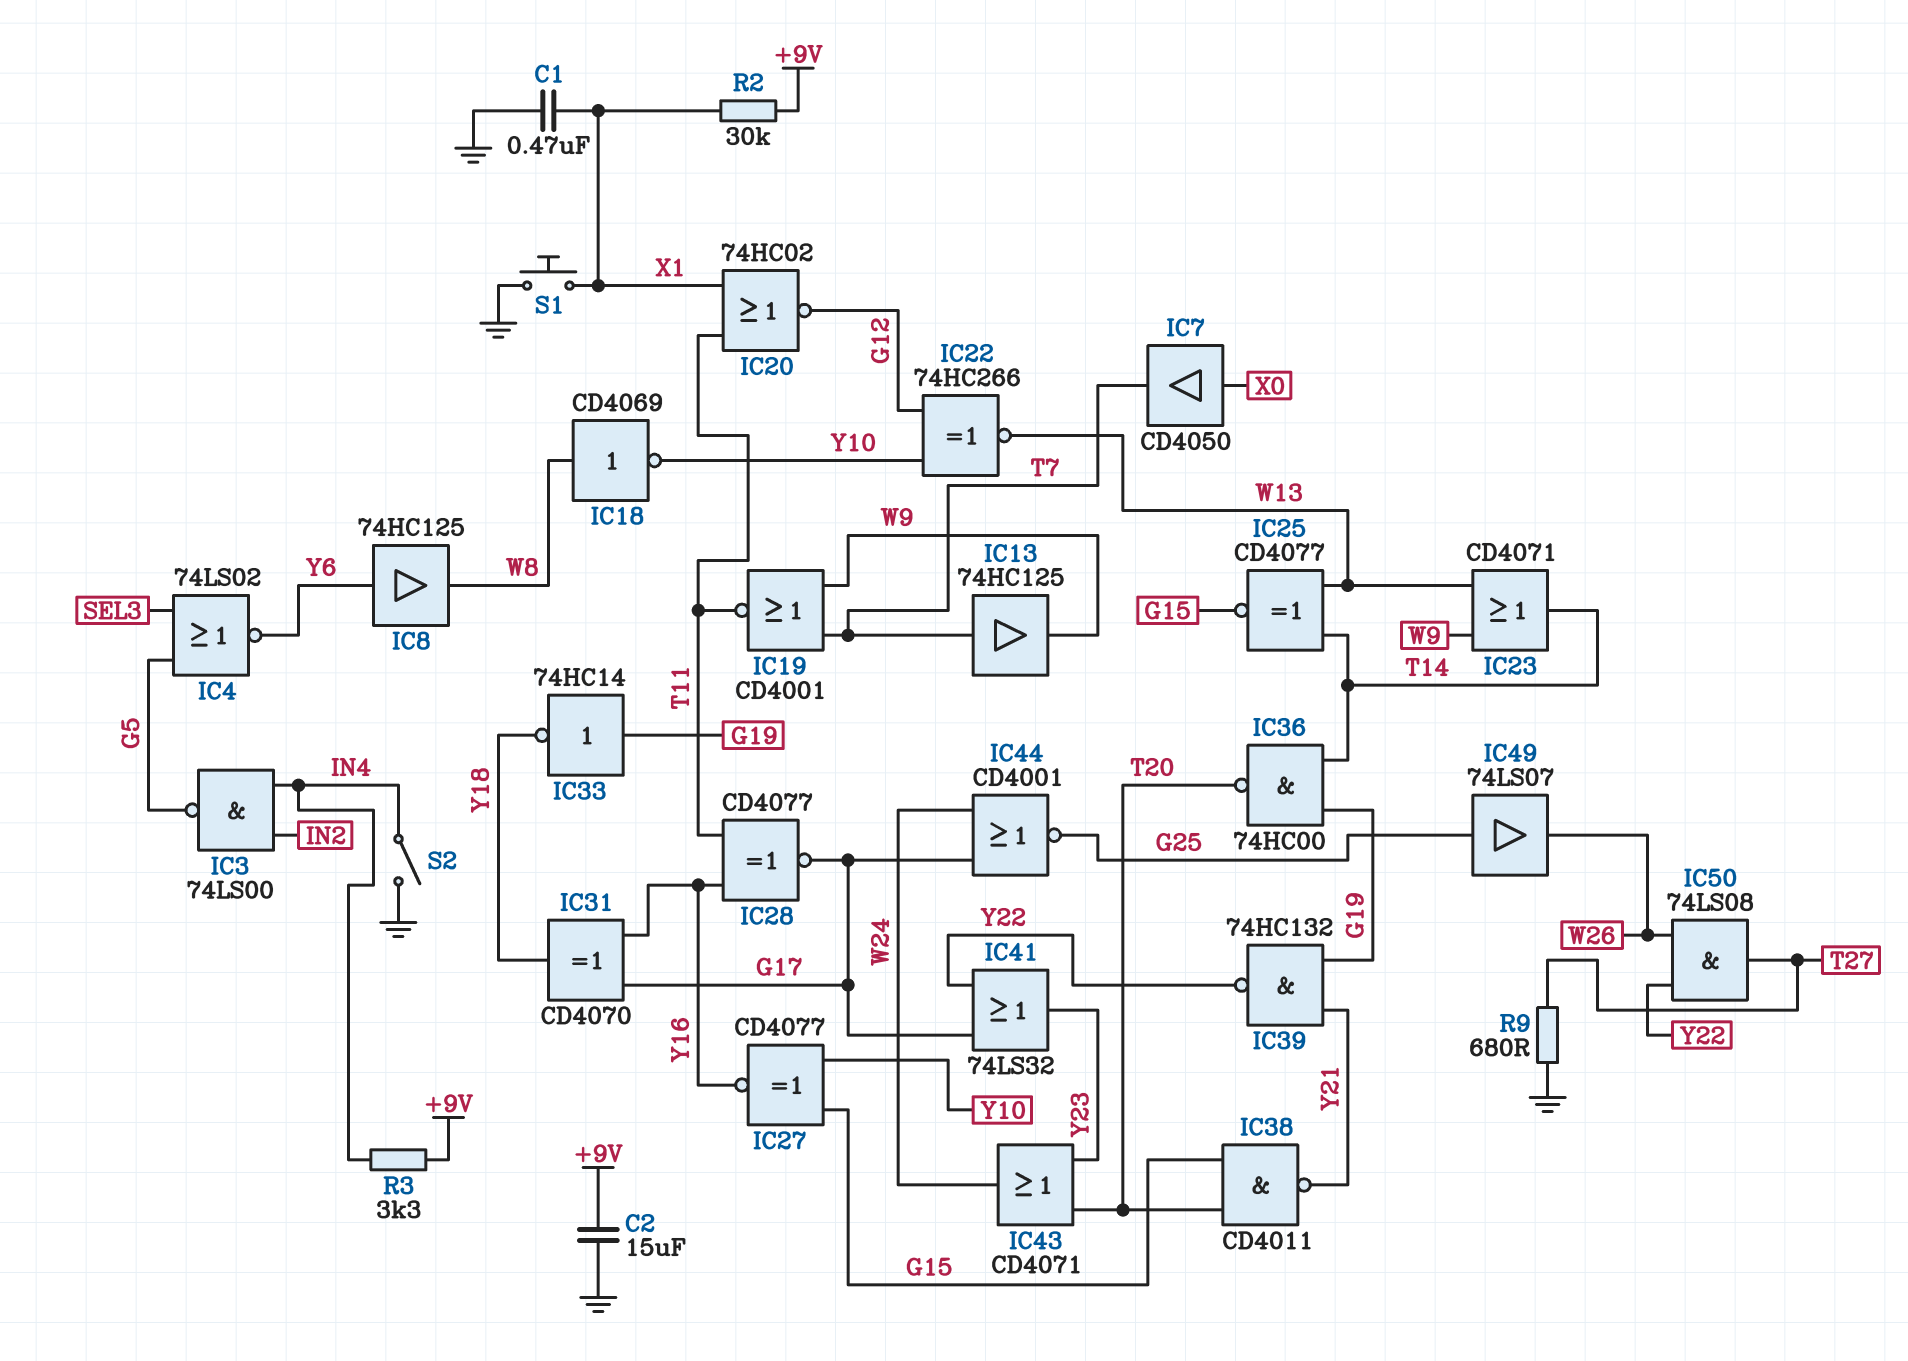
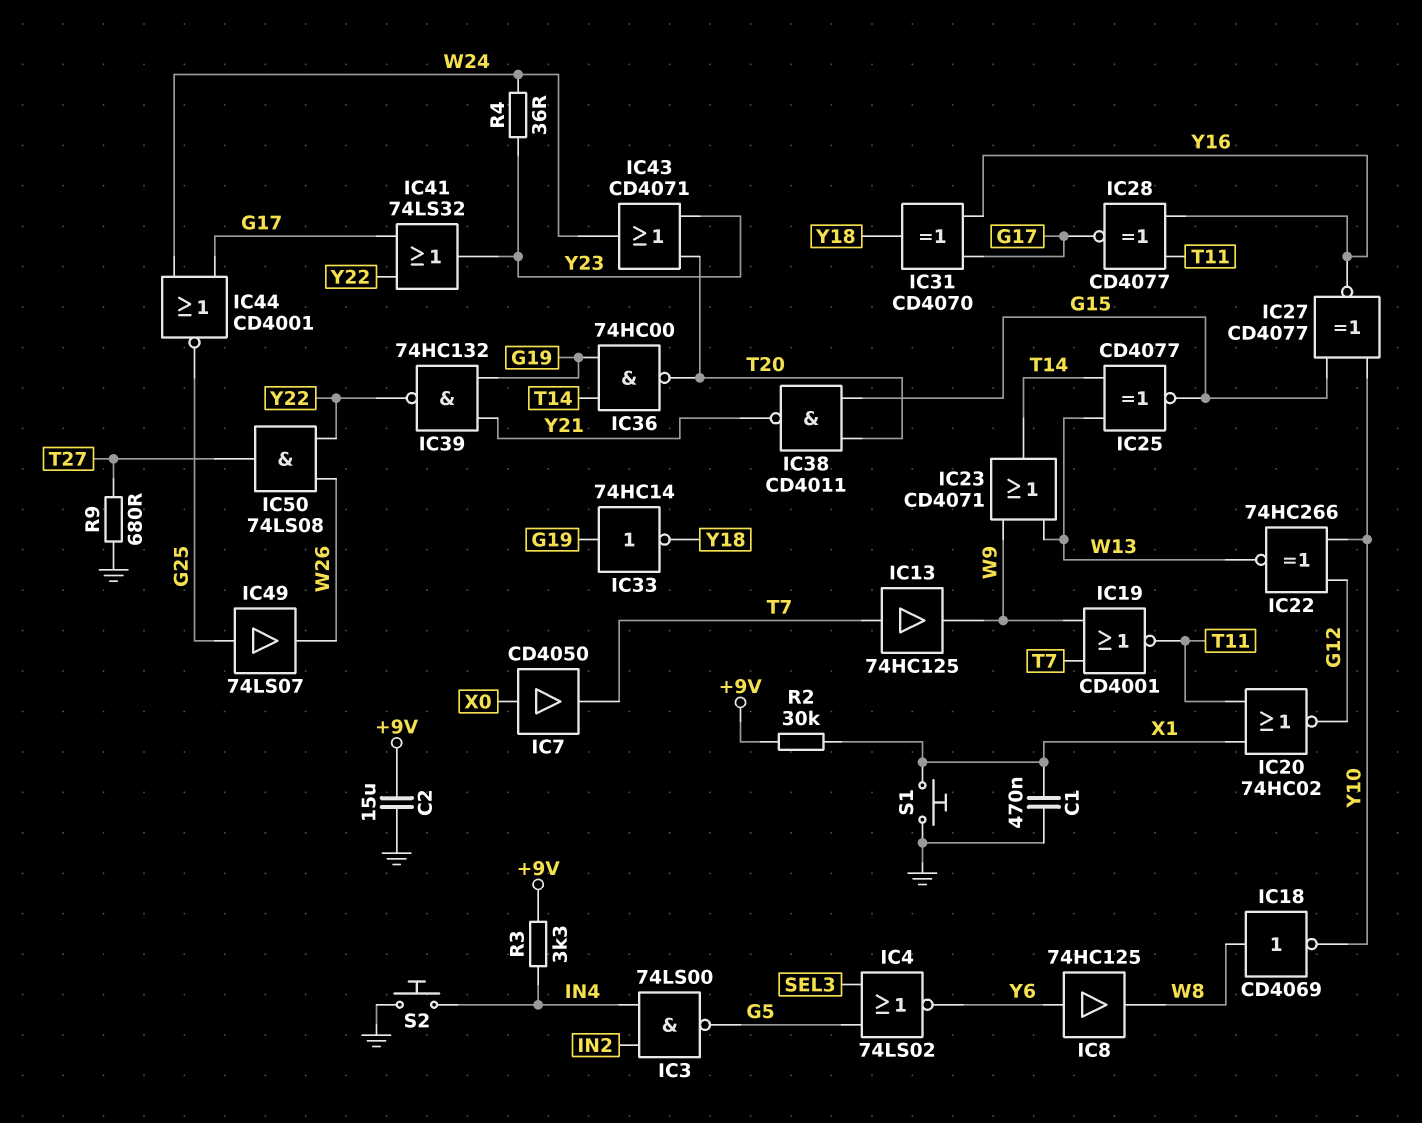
R4: none -> 36 (W24, Y23)
S2: switch (GND, IN4) -> button (GND, IN4)

